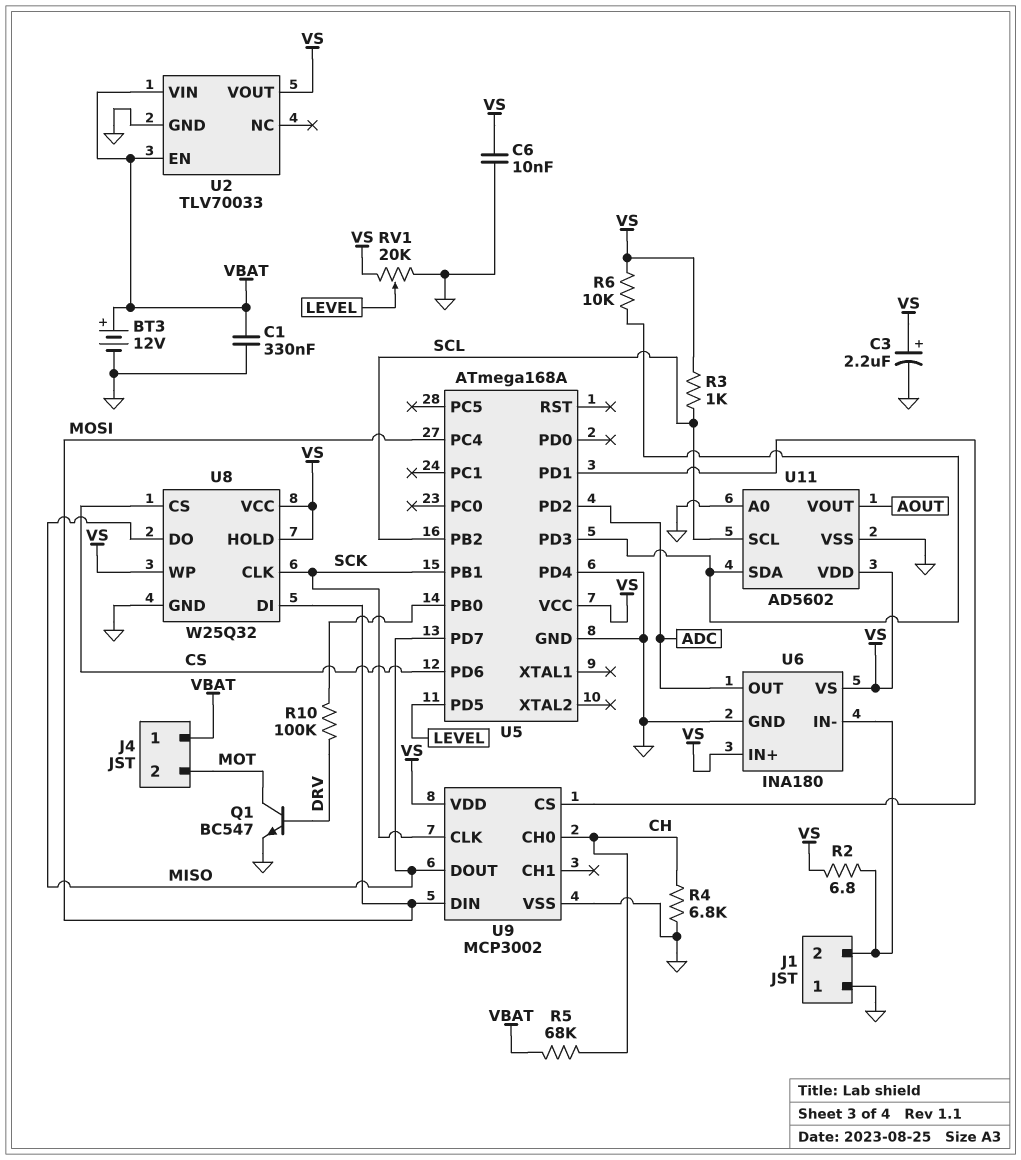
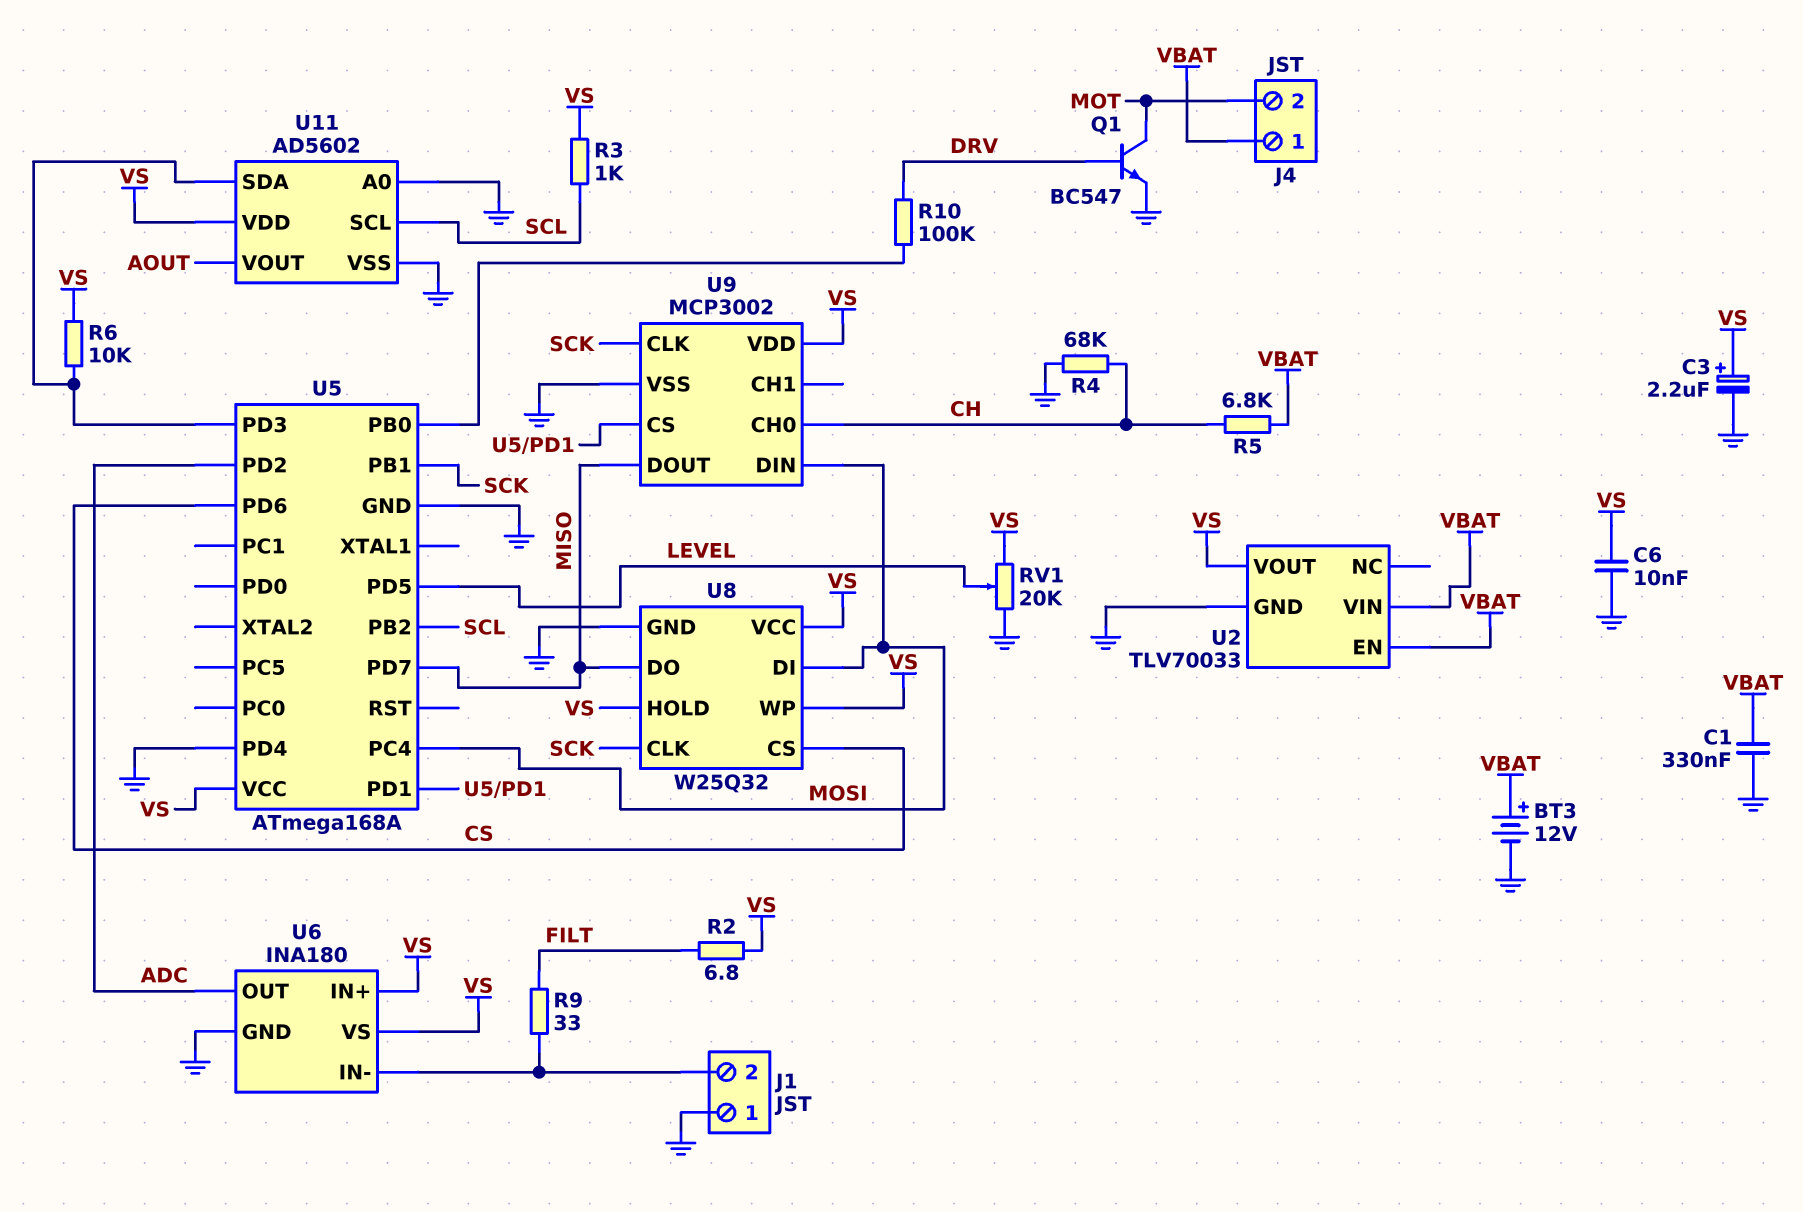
R2: 6.8 (J1/2, VS) -> 6.8 (FILT, VS)
R4: 6.8k (CH, GND) -> 68k (CH, GND)
R5: 68k (CH, VBAT) -> 6.8k (CH, VBAT)
R9: none -> 33 (FILT, J1/2)

